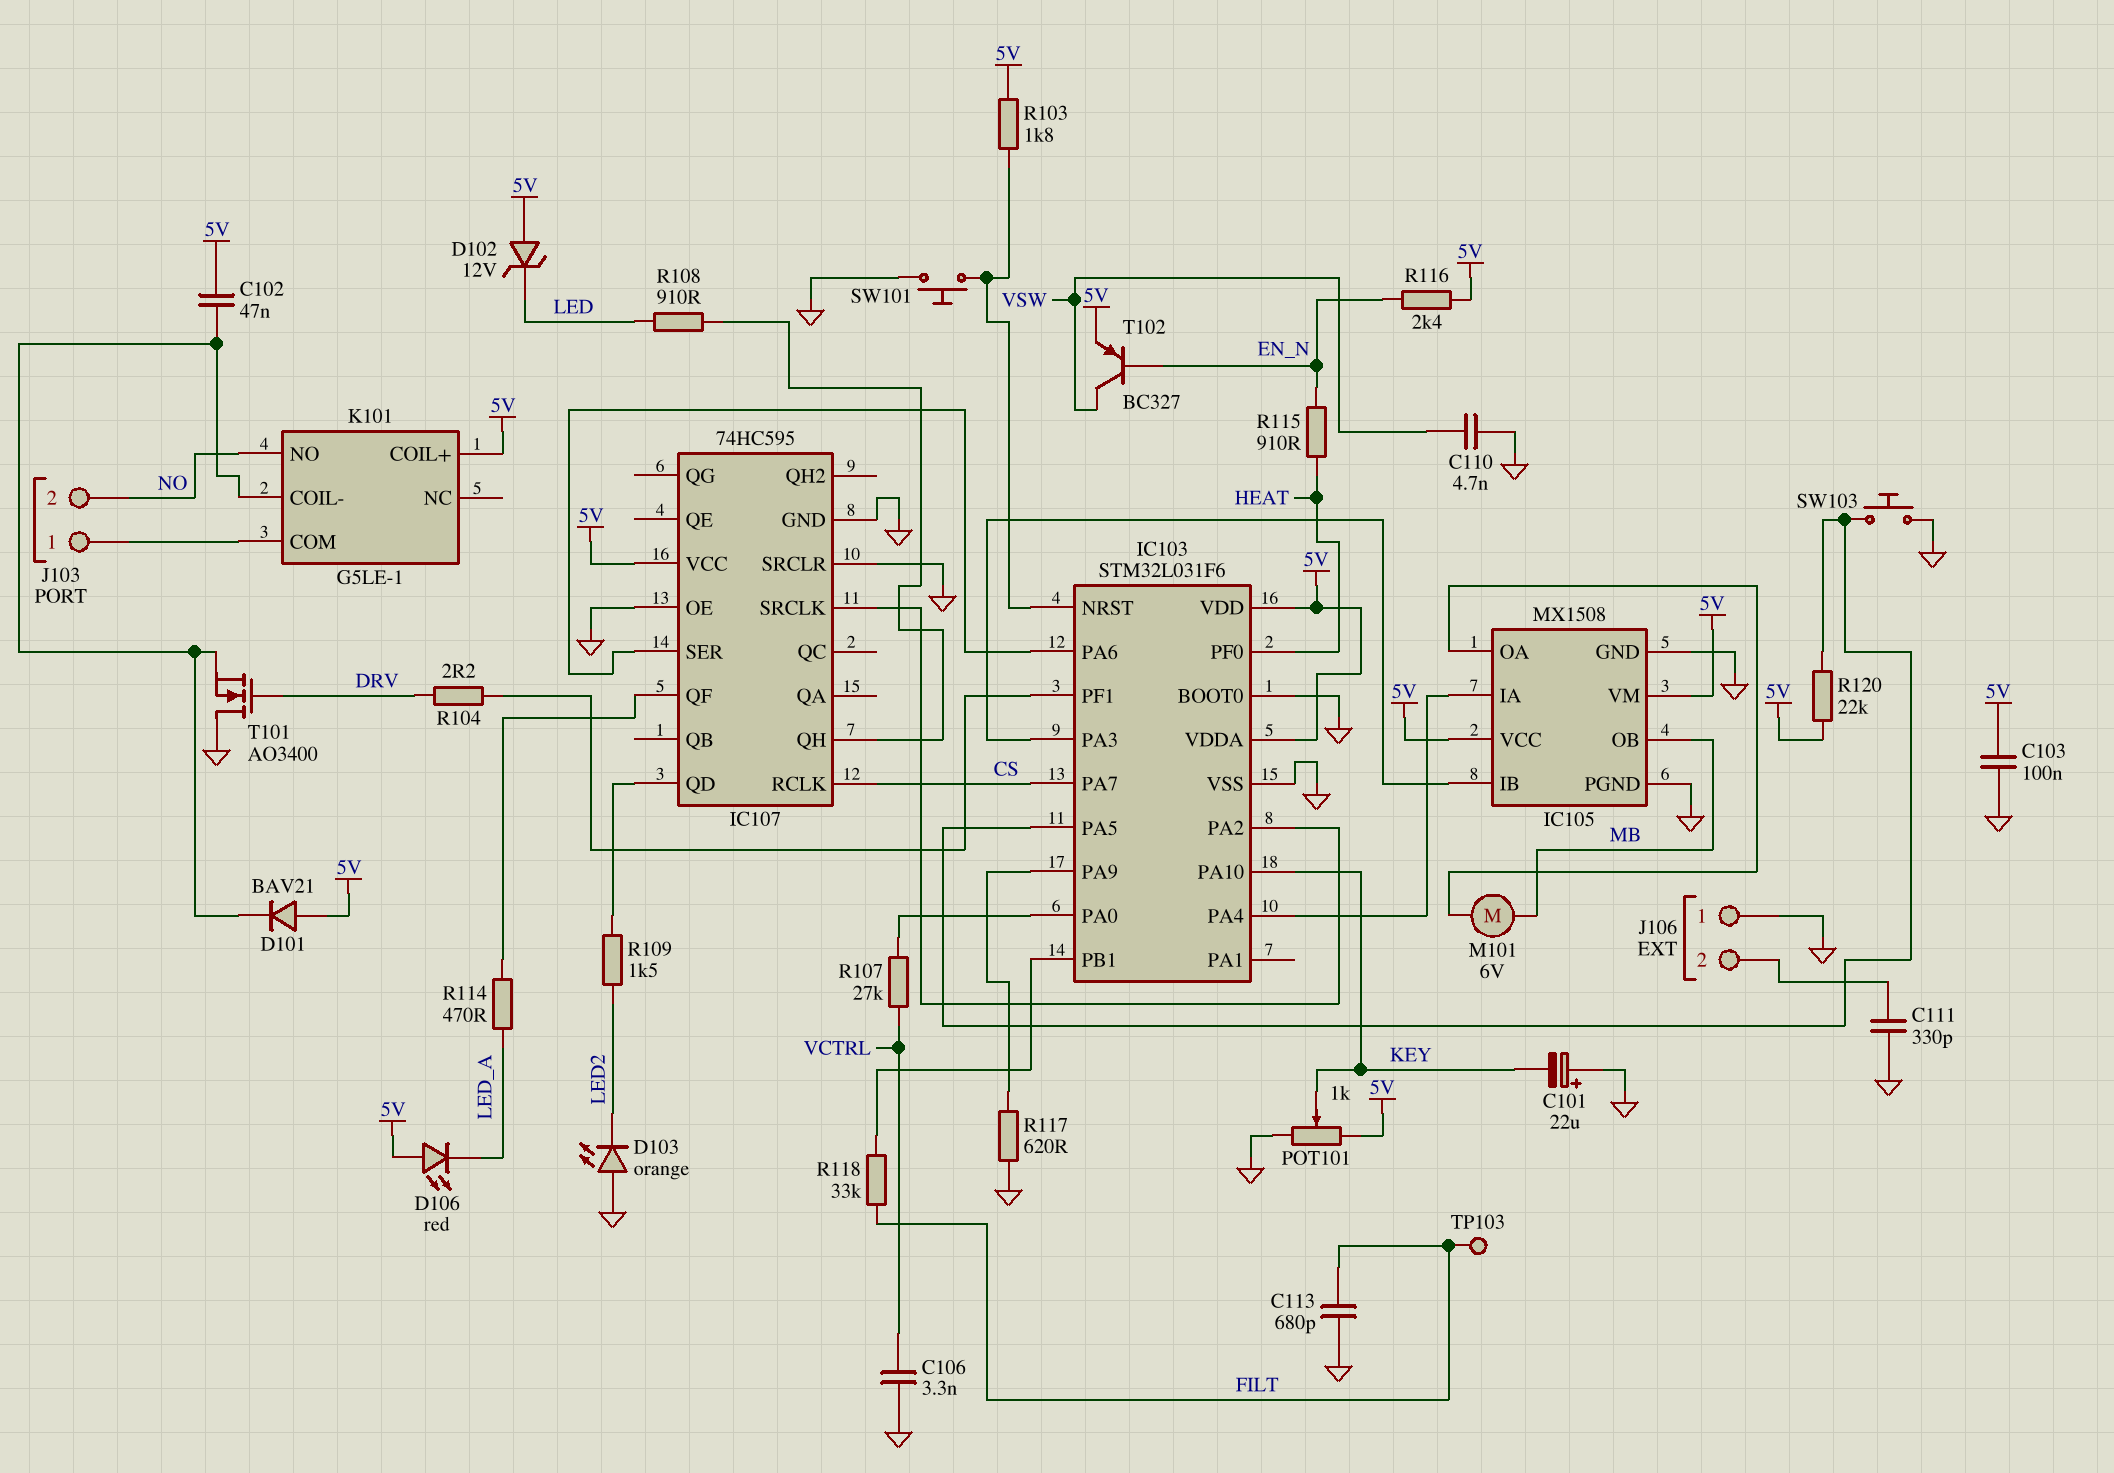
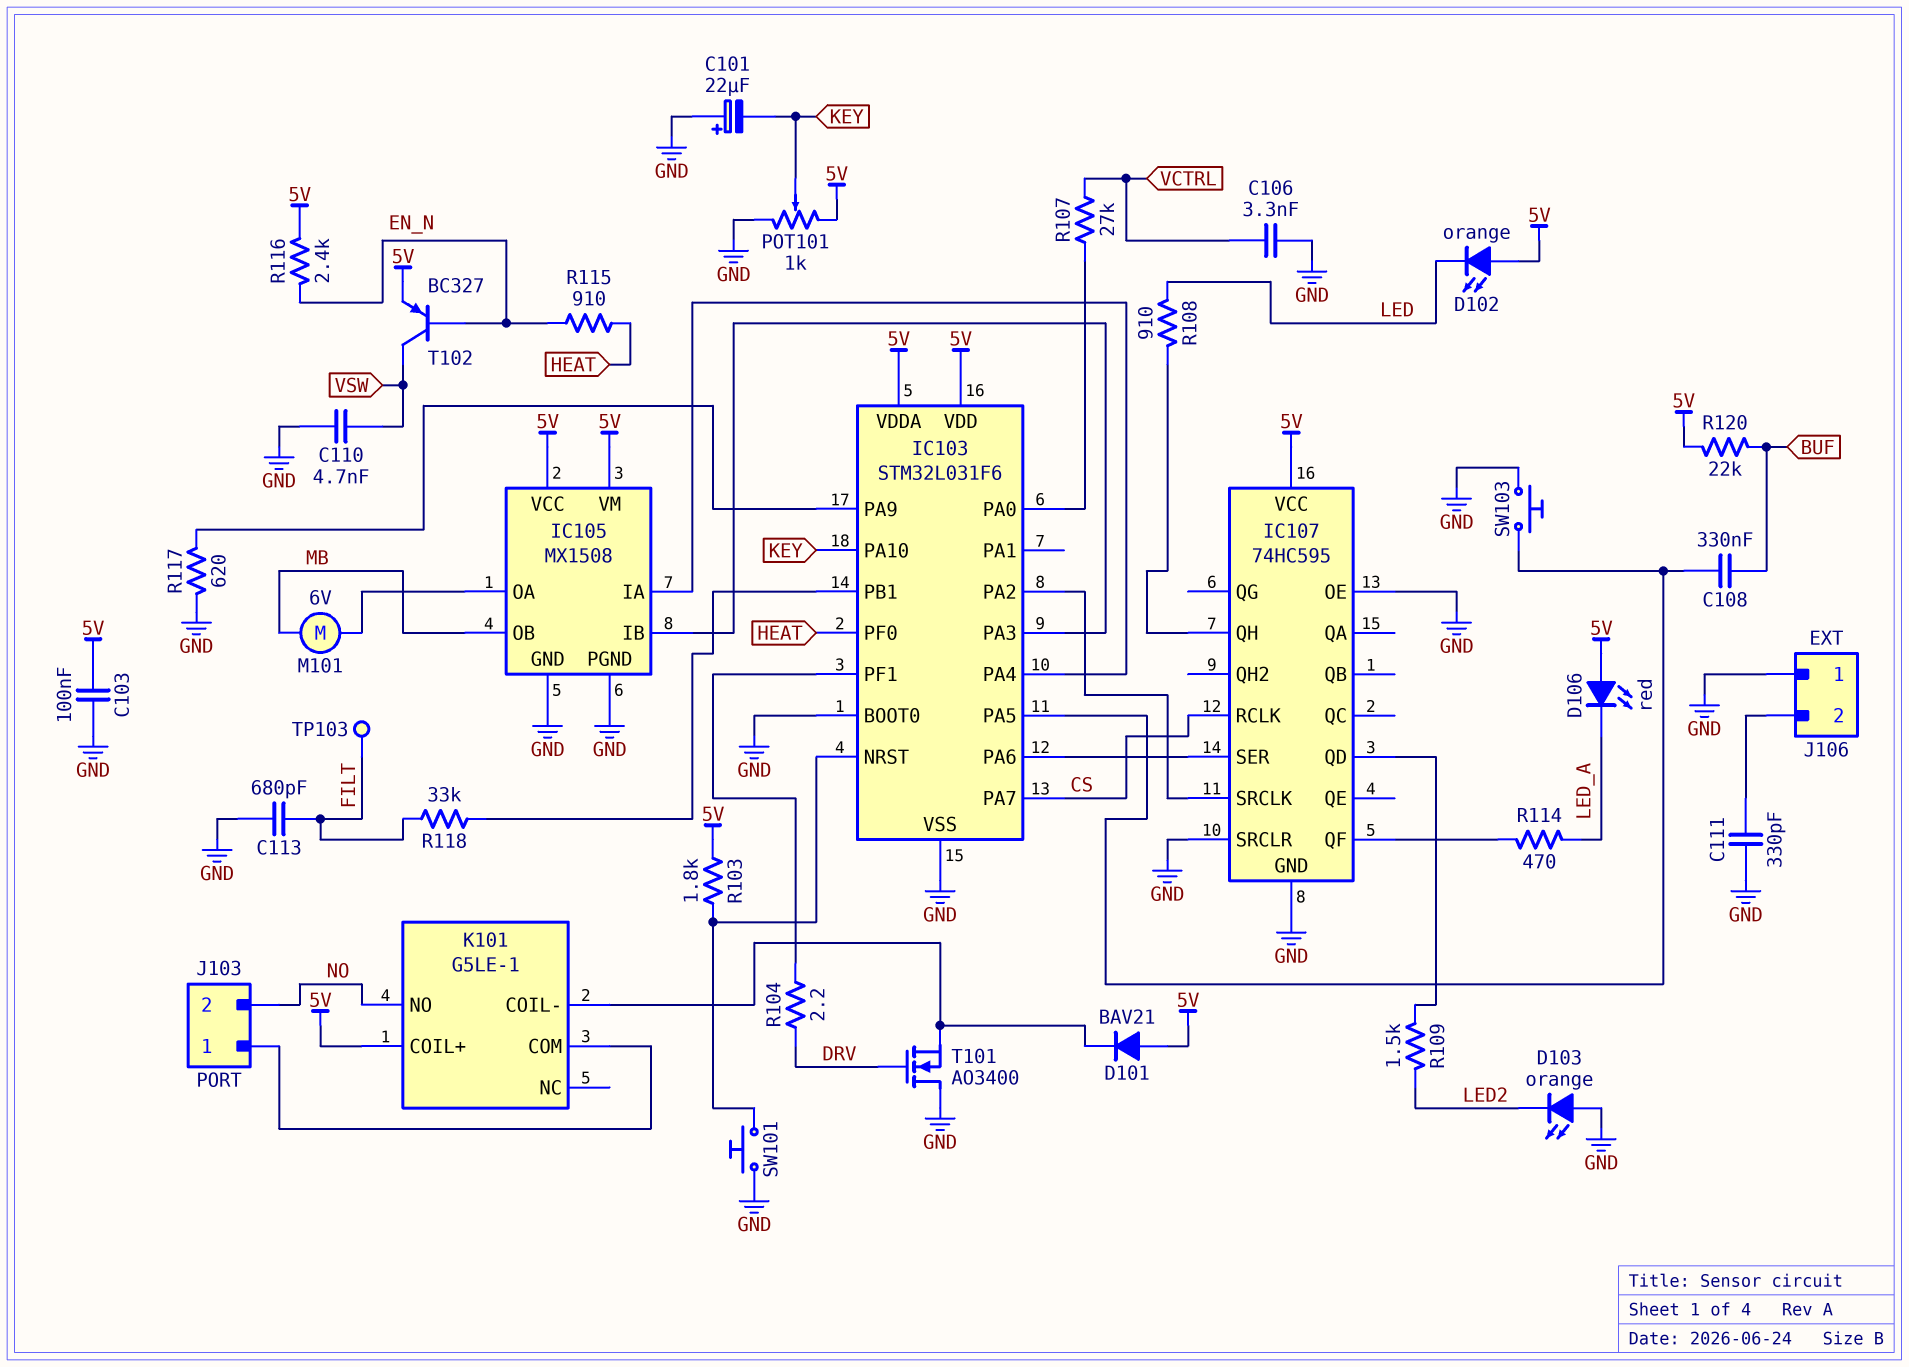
C102: 47nF (5V, K101/COIL-) -> none
C108: none -> 330nF (BUF, IC103/PA5)
D102: zener 12V (A 5V, K LED) -> LED orange (A 5V, K LED)
R120: 22k (5V, IC103/PA5) -> 22k (5V, BUF)

